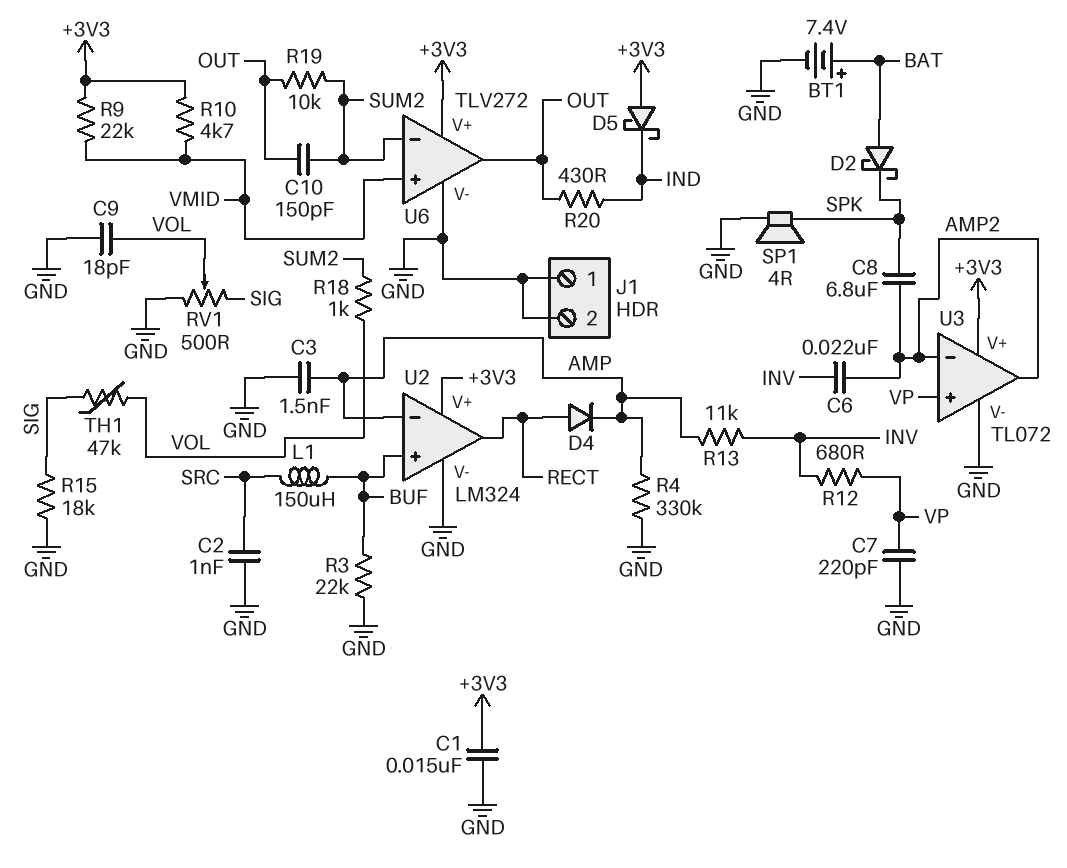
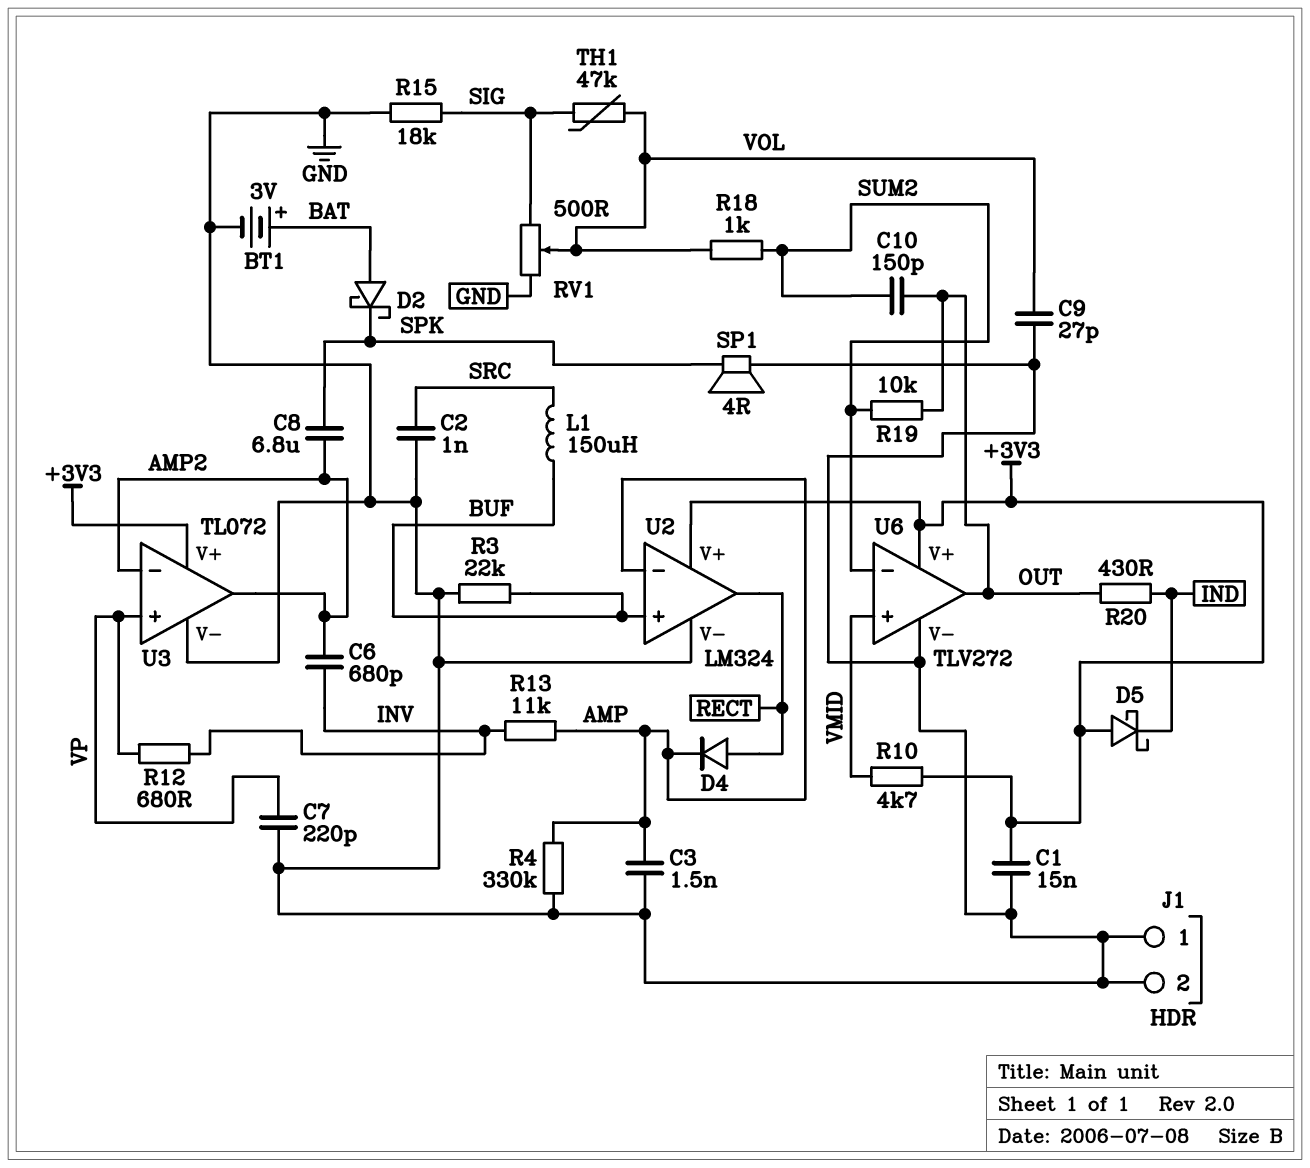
BT1: 7.4V (plus BAT, minus GND) -> 3V (plus BAT, minus GND)
C6: 22nF (AMP2, INV) -> 680pF (AMP2, INV)
C9: 18pF (GND, VOL) -> 27pF (GND, VOL)
R9: 22k (+3V3, VMID) -> none

